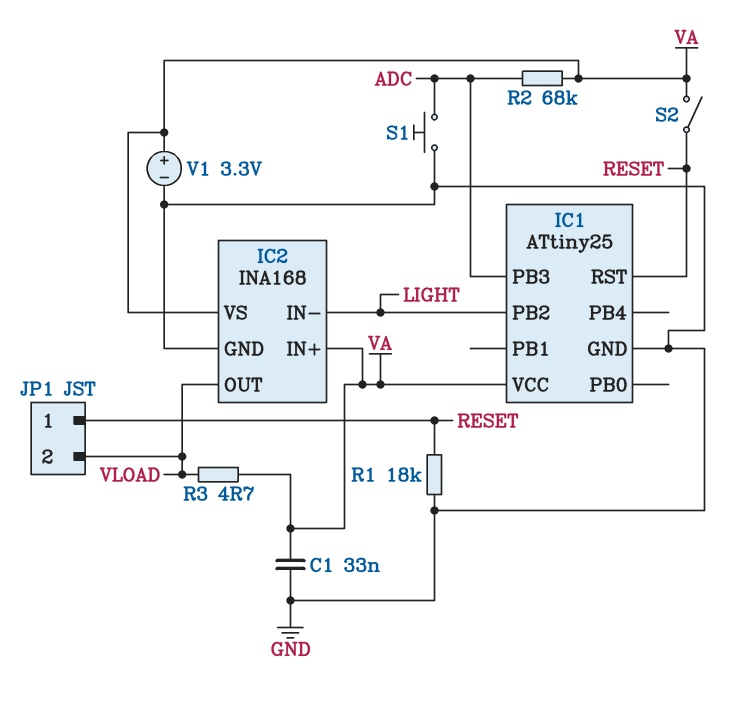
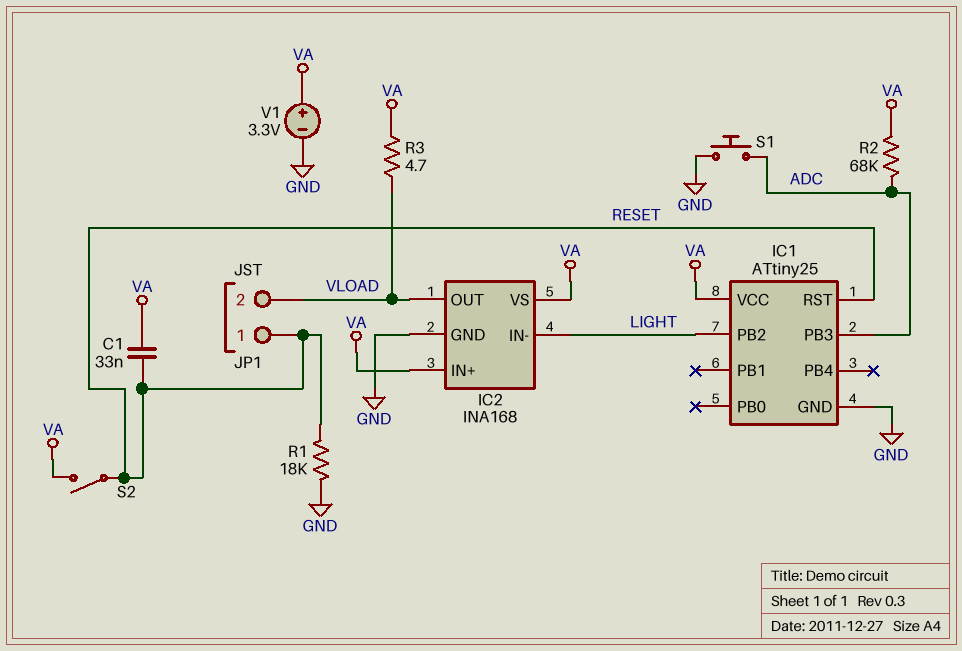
C1: 33nF (GND, VA) -> 33nF (RESET, VA)

